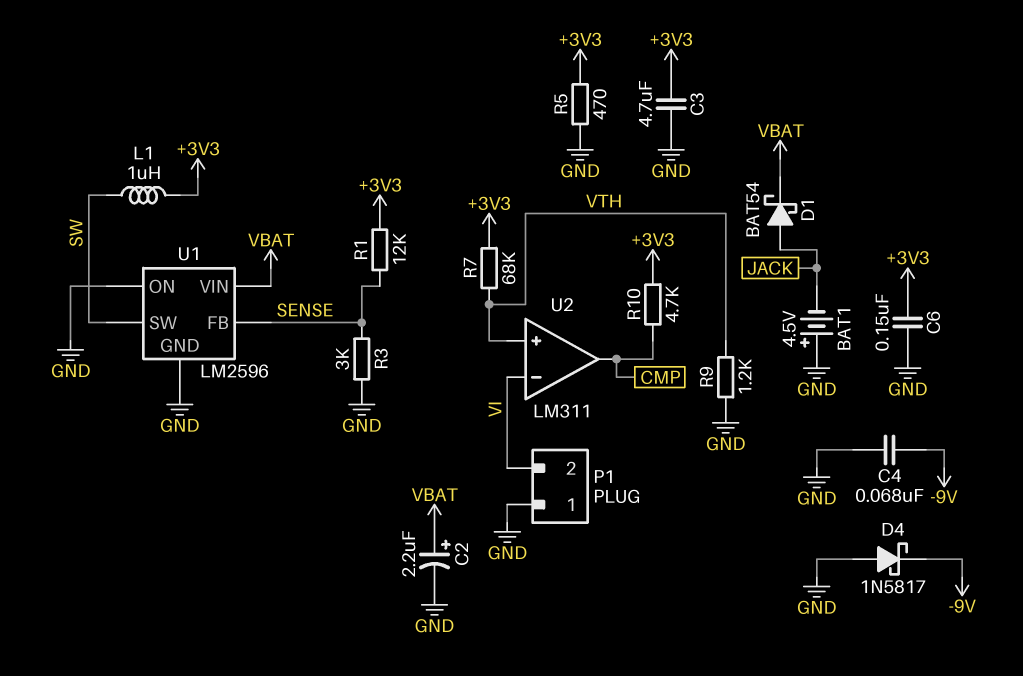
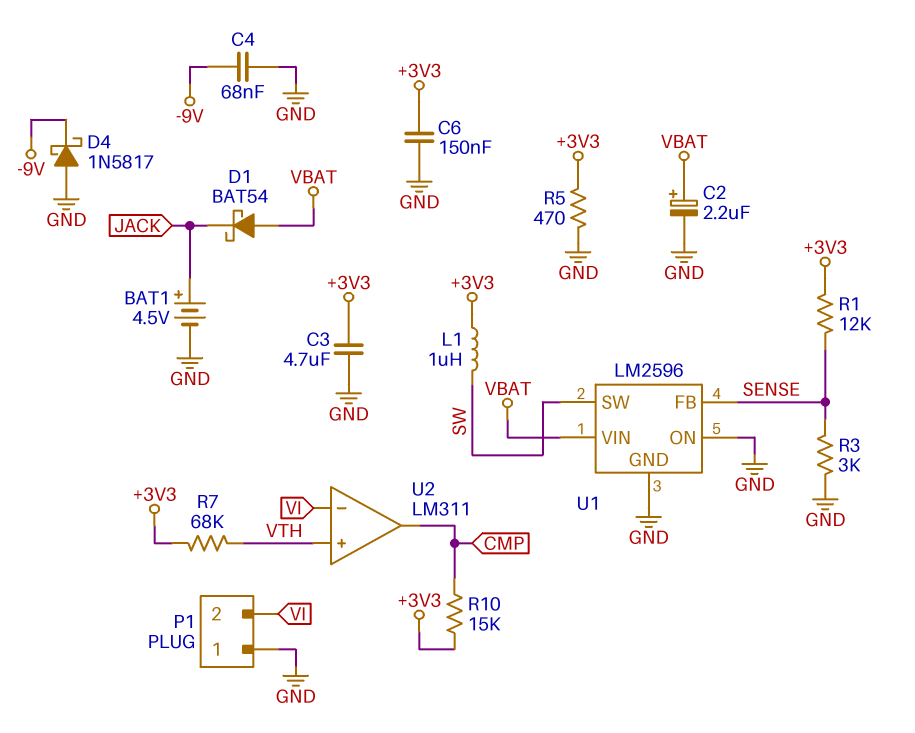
BAT1: 4.5V (plus GND, minus JACK) -> 4.5V (plus JACK, minus GND)
D1: schottky BAT54 (A JACK, K VBAT) -> schottky BAT54 (A VBAT, K JACK)
R9: 1.2k (GND, VTH) -> none
R10: 4.7k (+3V3, CMP) -> 15k (+3V3, CMP)

